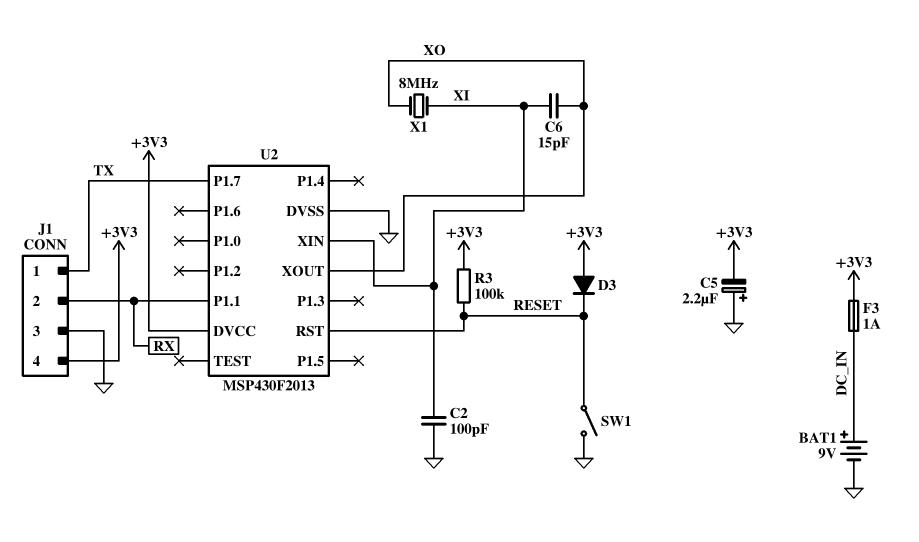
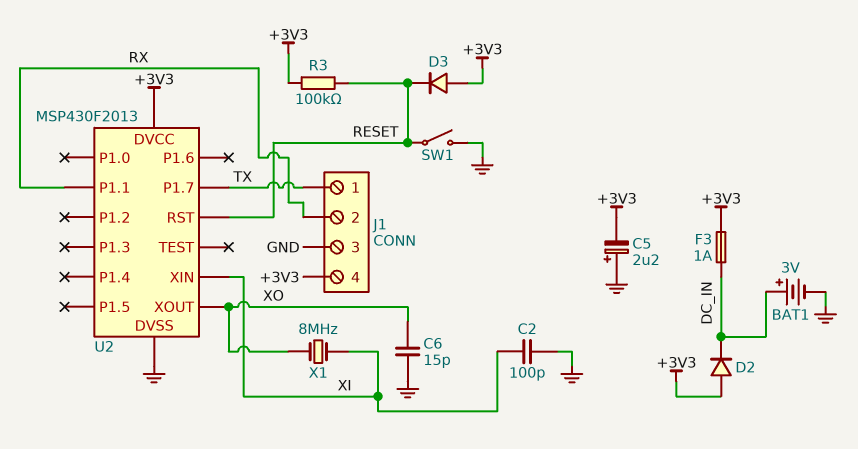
BAT1: 9V (plus DC_IN, minus GND) -> 3V (plus DC_IN, minus GND)
C6: 15pF (XI, XO) -> 15pF (GND, XO)
D2: none -> diode (A +3V3, K DC_IN)

